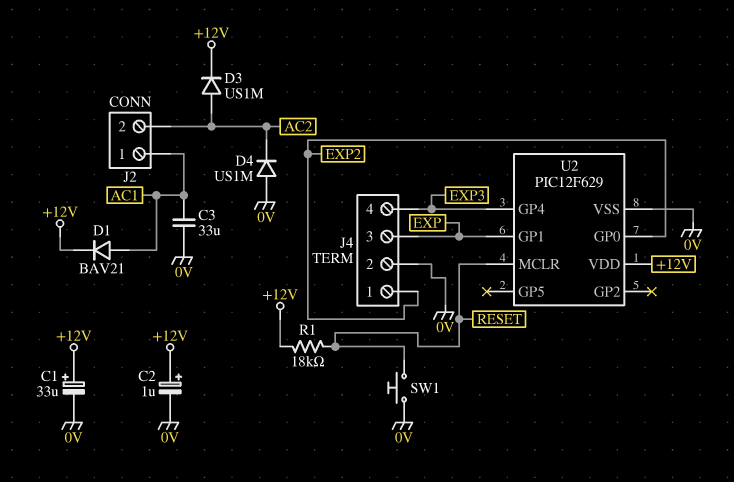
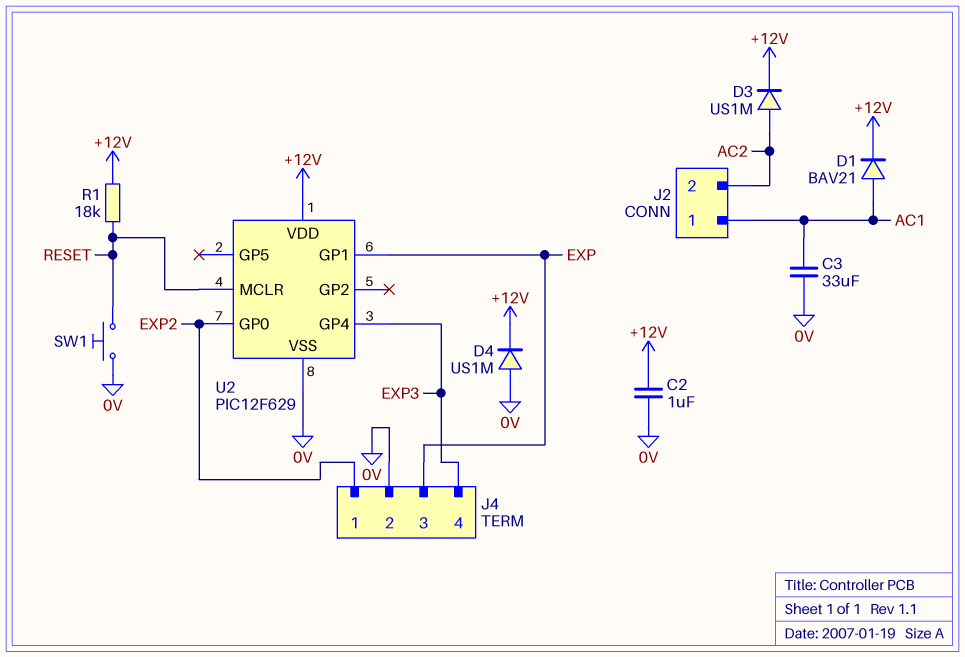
C1: 33uF (plus +12V, minus 0V) -> none
C2: 1uF (plus +12V, minus 0V) -> 1uF (+12V, 0V)
D4: diode US1M (A 0V, K AC2) -> diode US1M (A 0V, K +12V)

